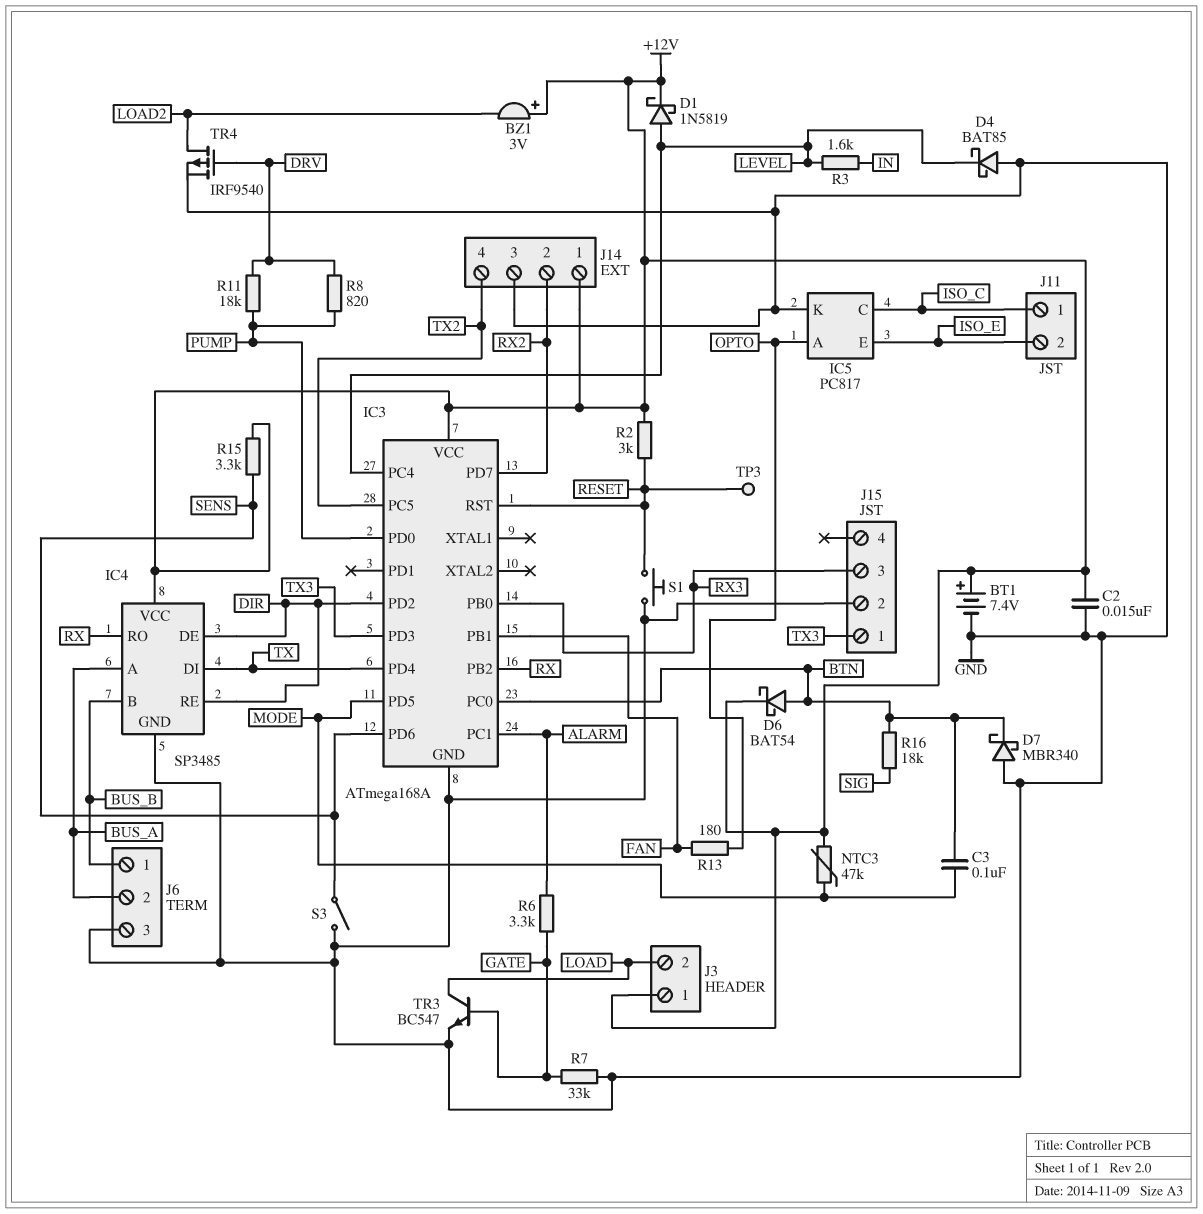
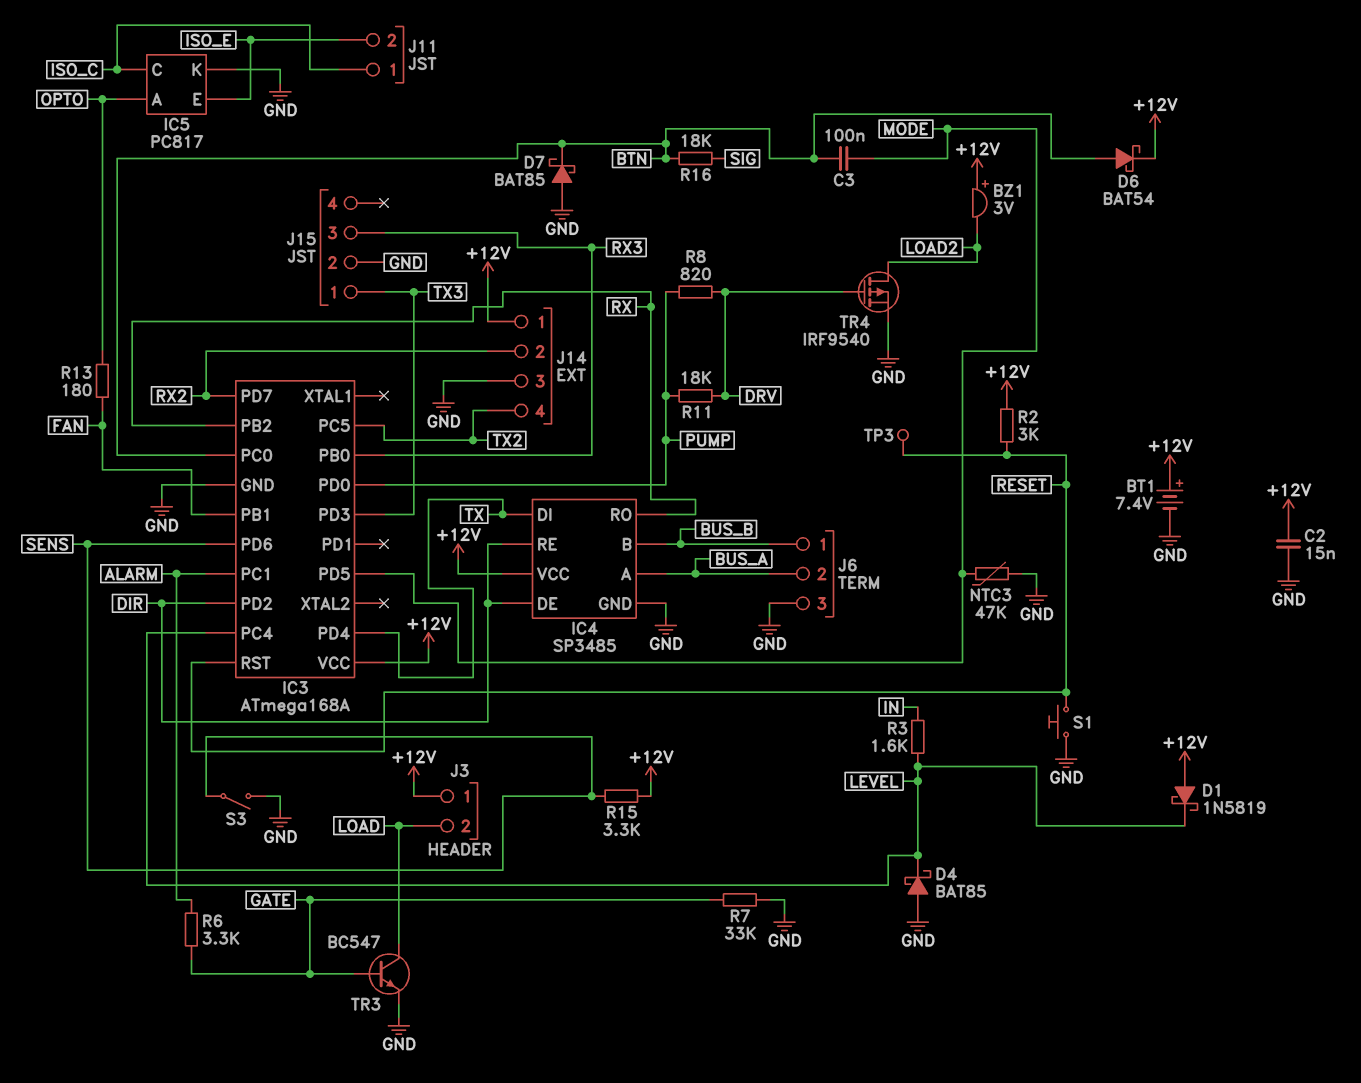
D1: schottky 1N5819 (A LEVEL, K +12V) -> schottky 1N5819 (A +12V, K LEVEL)
D7: schottky MBR340 (A GND, K BTN) -> schottky BAT85 (A GND, K BTN)
NTC3: 47k (+12V, MODE) -> 47k (GND, MODE)

